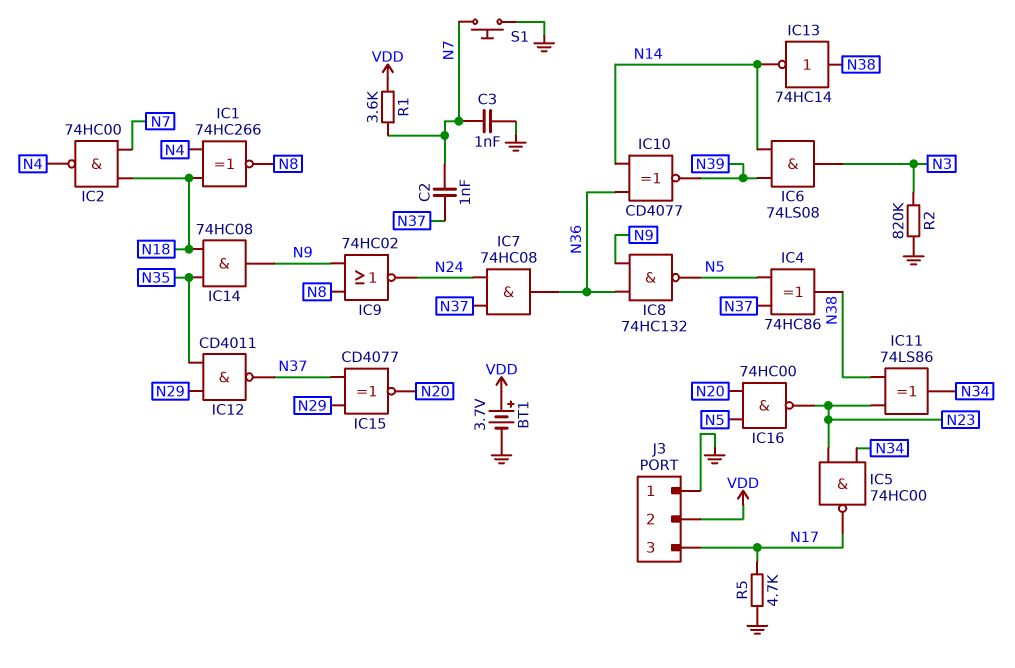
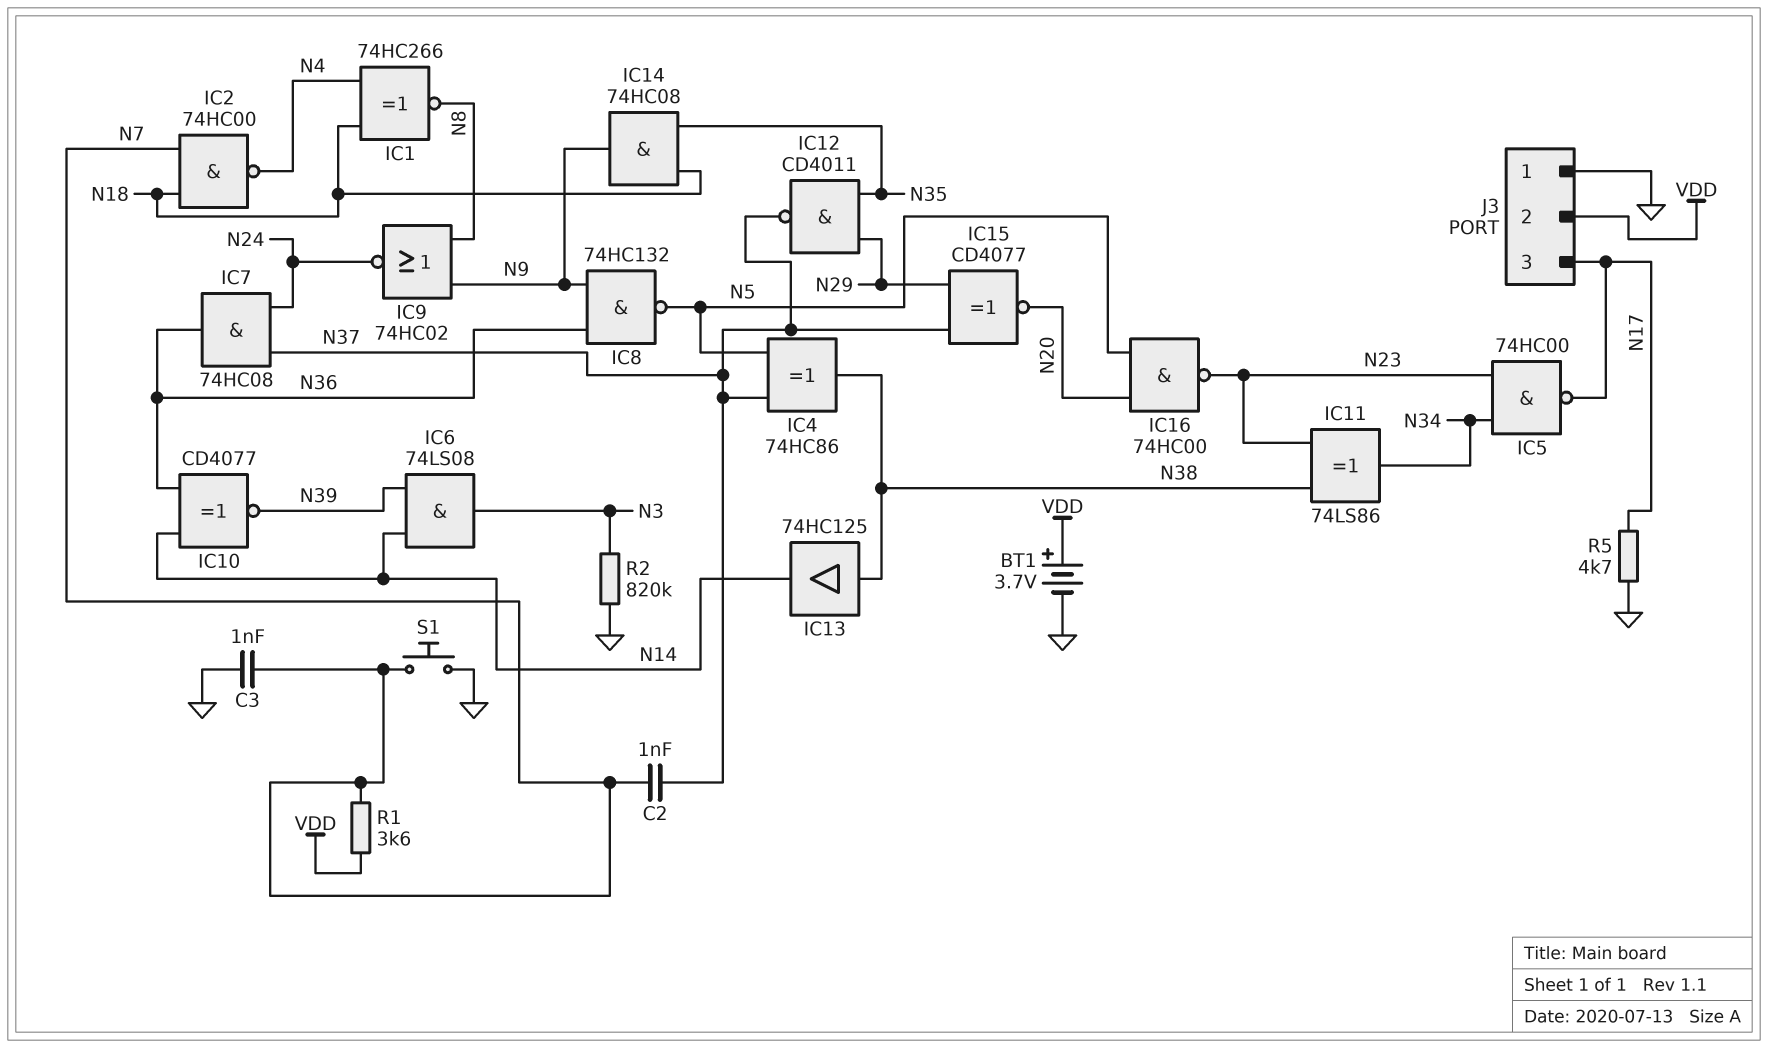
IC13: NOT 74HC14 (in N38, out N14) -> buffer 74HC125 (in N38, out N14)

